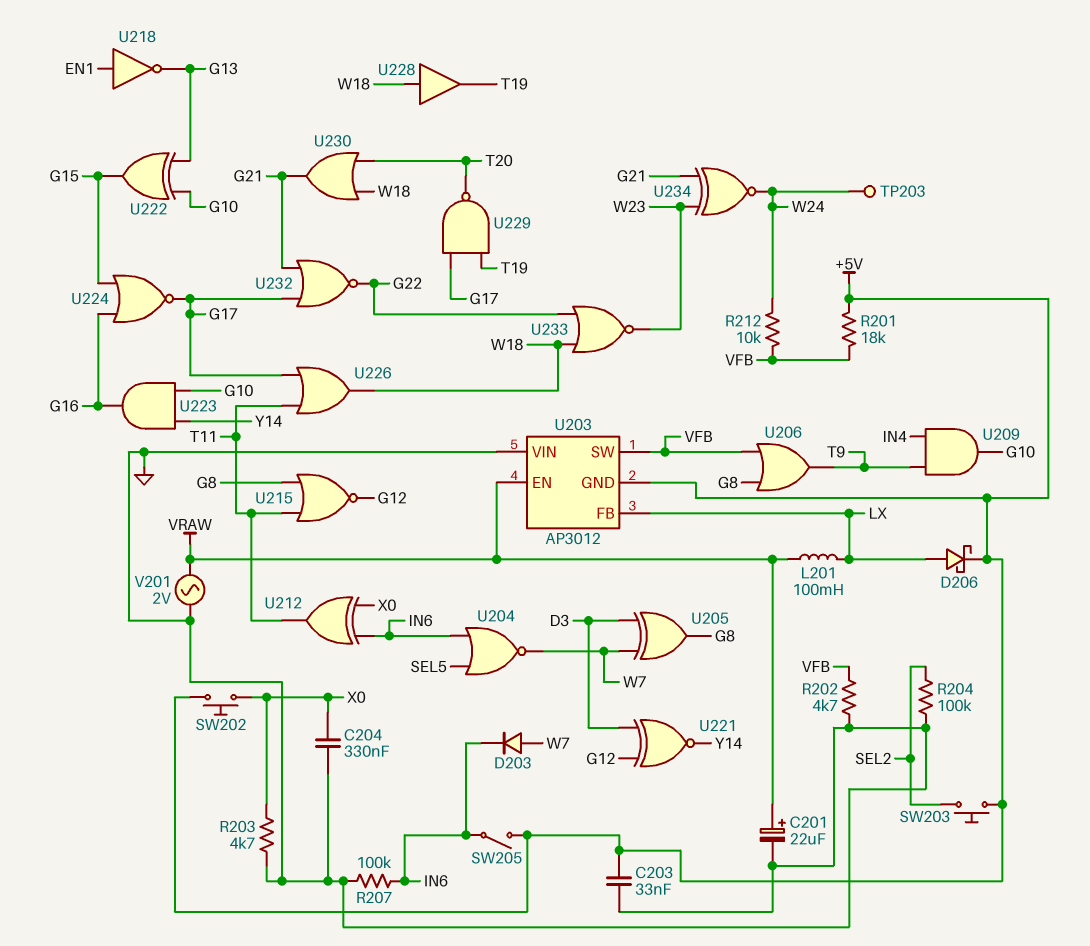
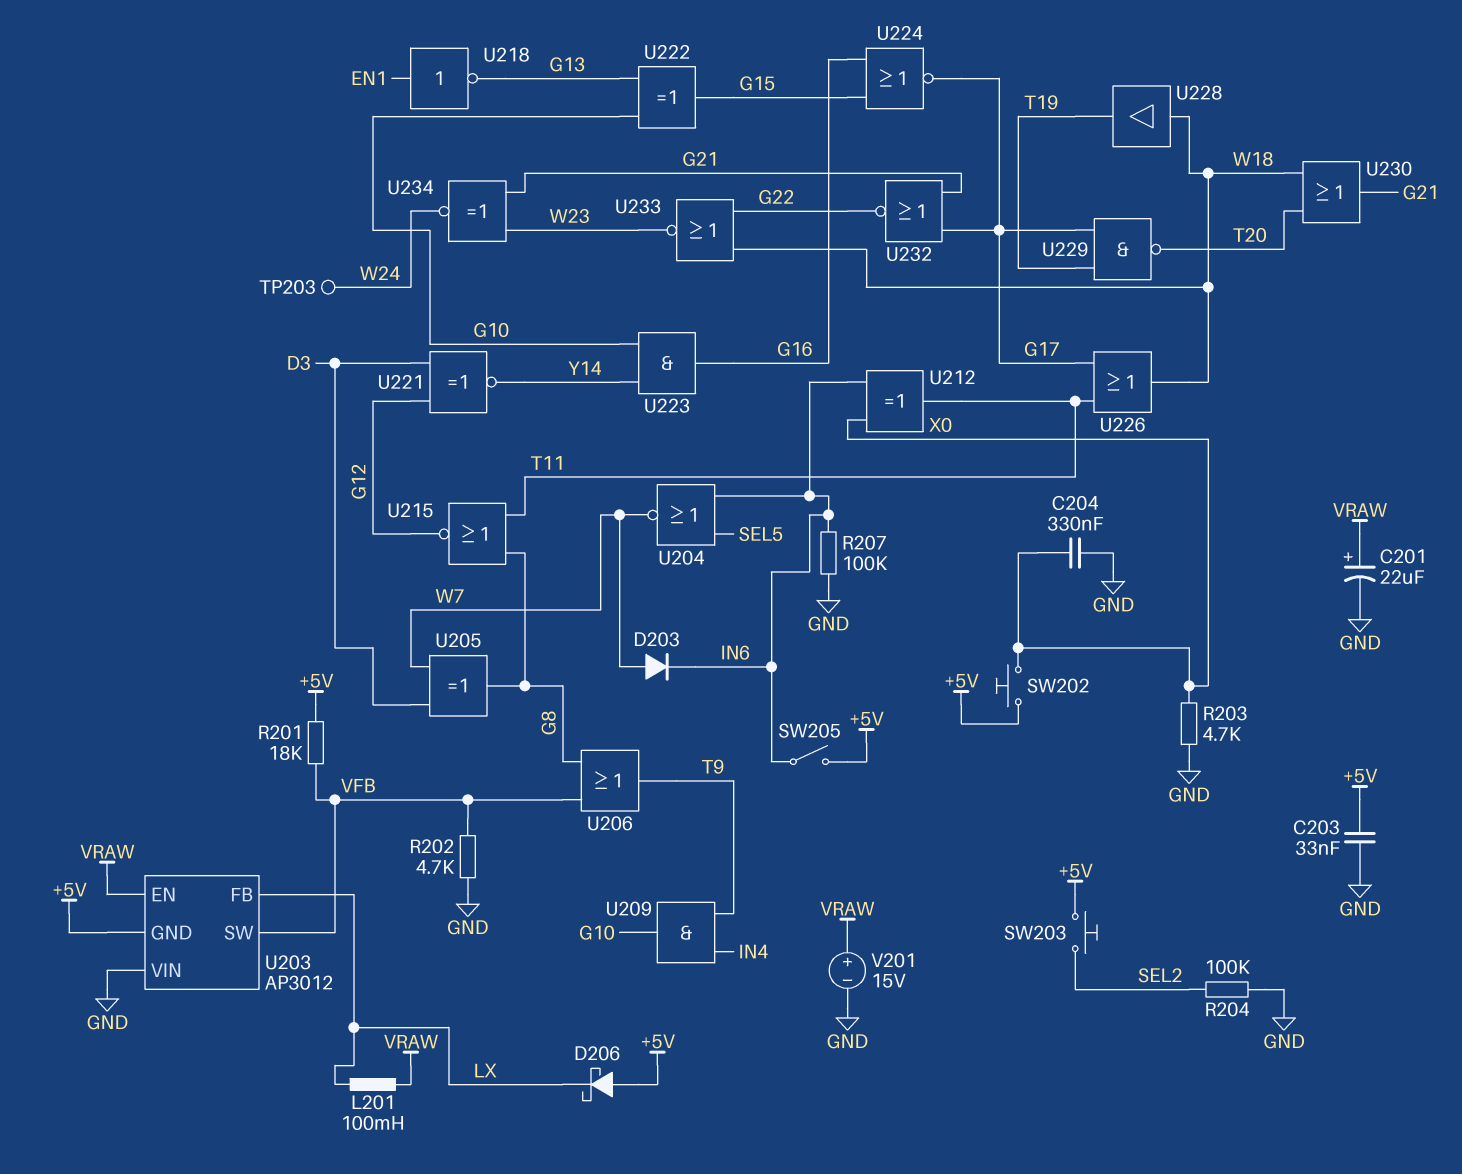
D206: schottky (A LX, K +5V) -> schottky (A +5V, K LX)
R212: 10k (VFB, W24) -> none
V201: AC 2V (GND, VRAW) -> 15V (plus VRAW, minus GND)

